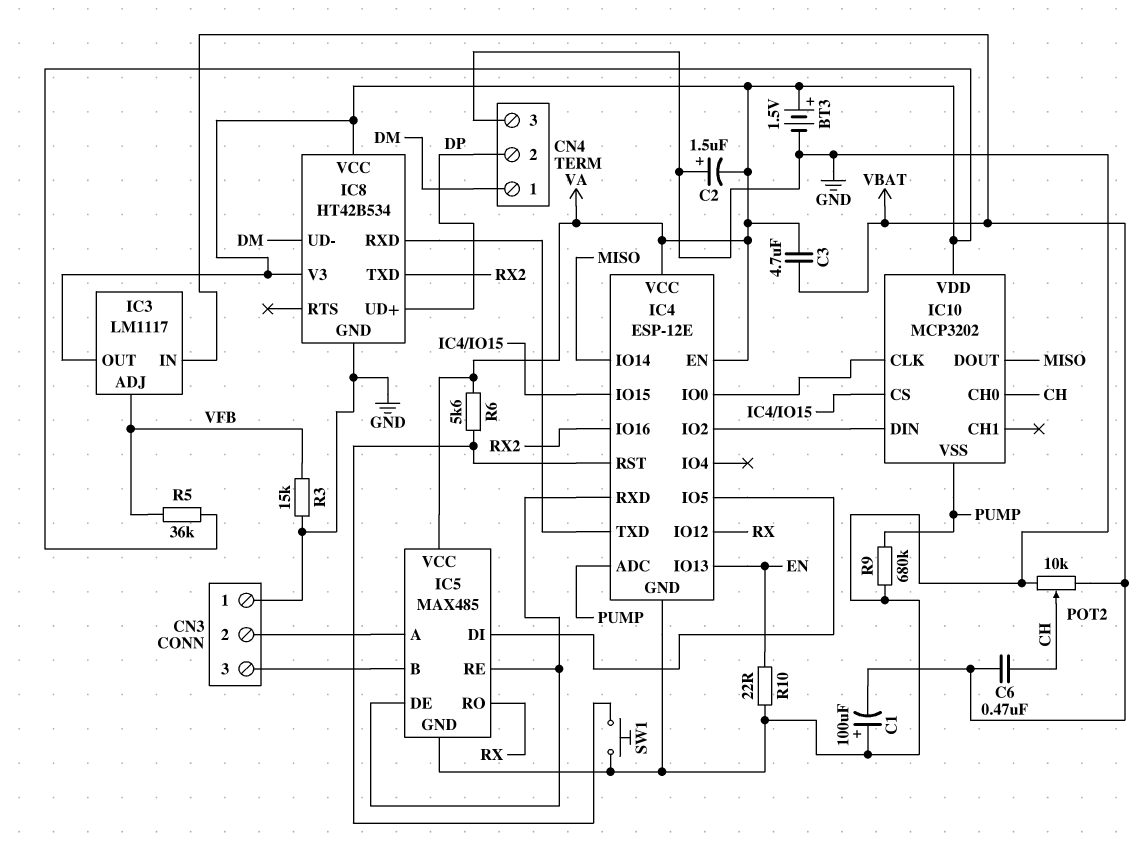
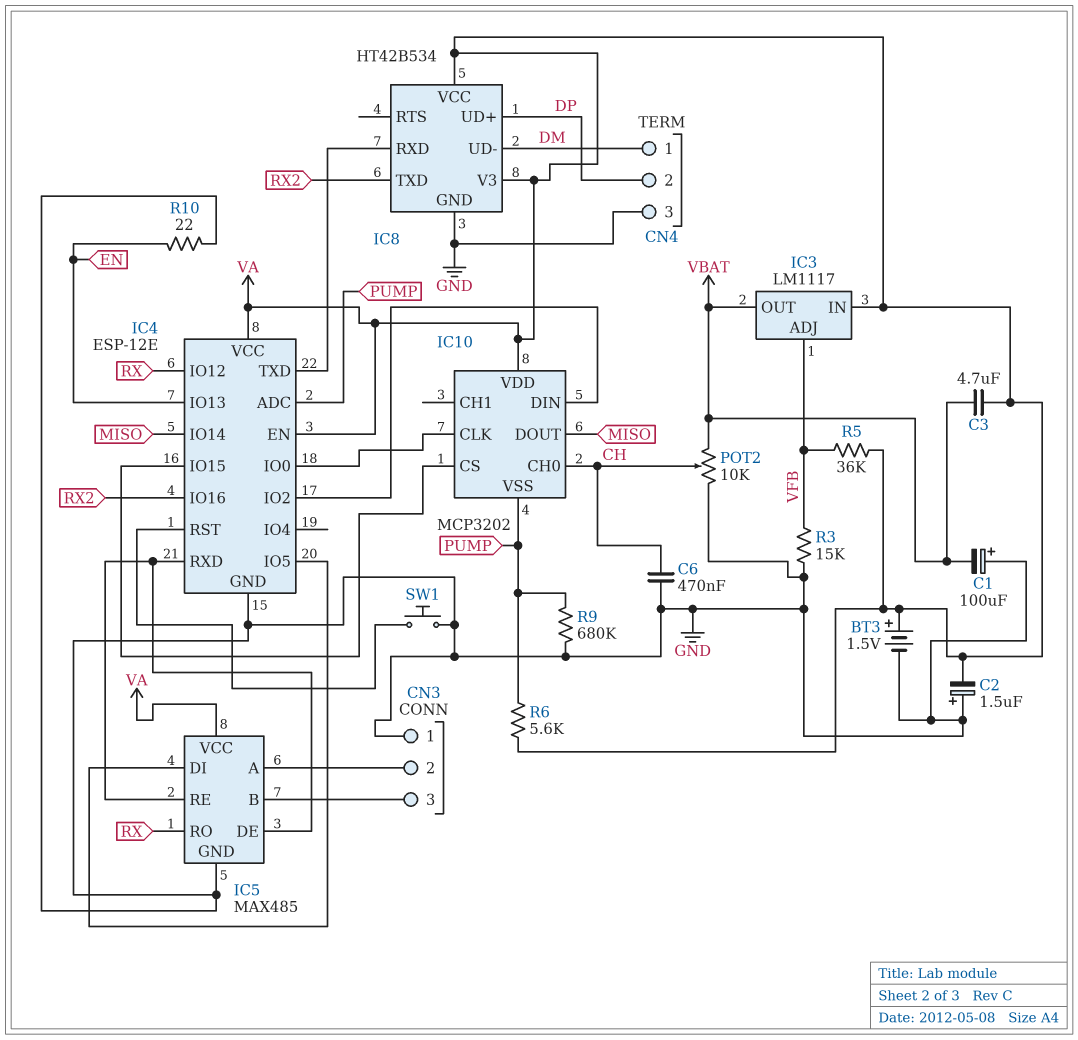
C6: 470nF (CH, VBAT) -> 470nF (CH, GND)
IC3 pin IN: VBAT -> VA
IC3 pin OUT: VA -> VBAT
R6: 5.6k (IC4/RST, VA) -> 5.6k (PUMP, VA)

